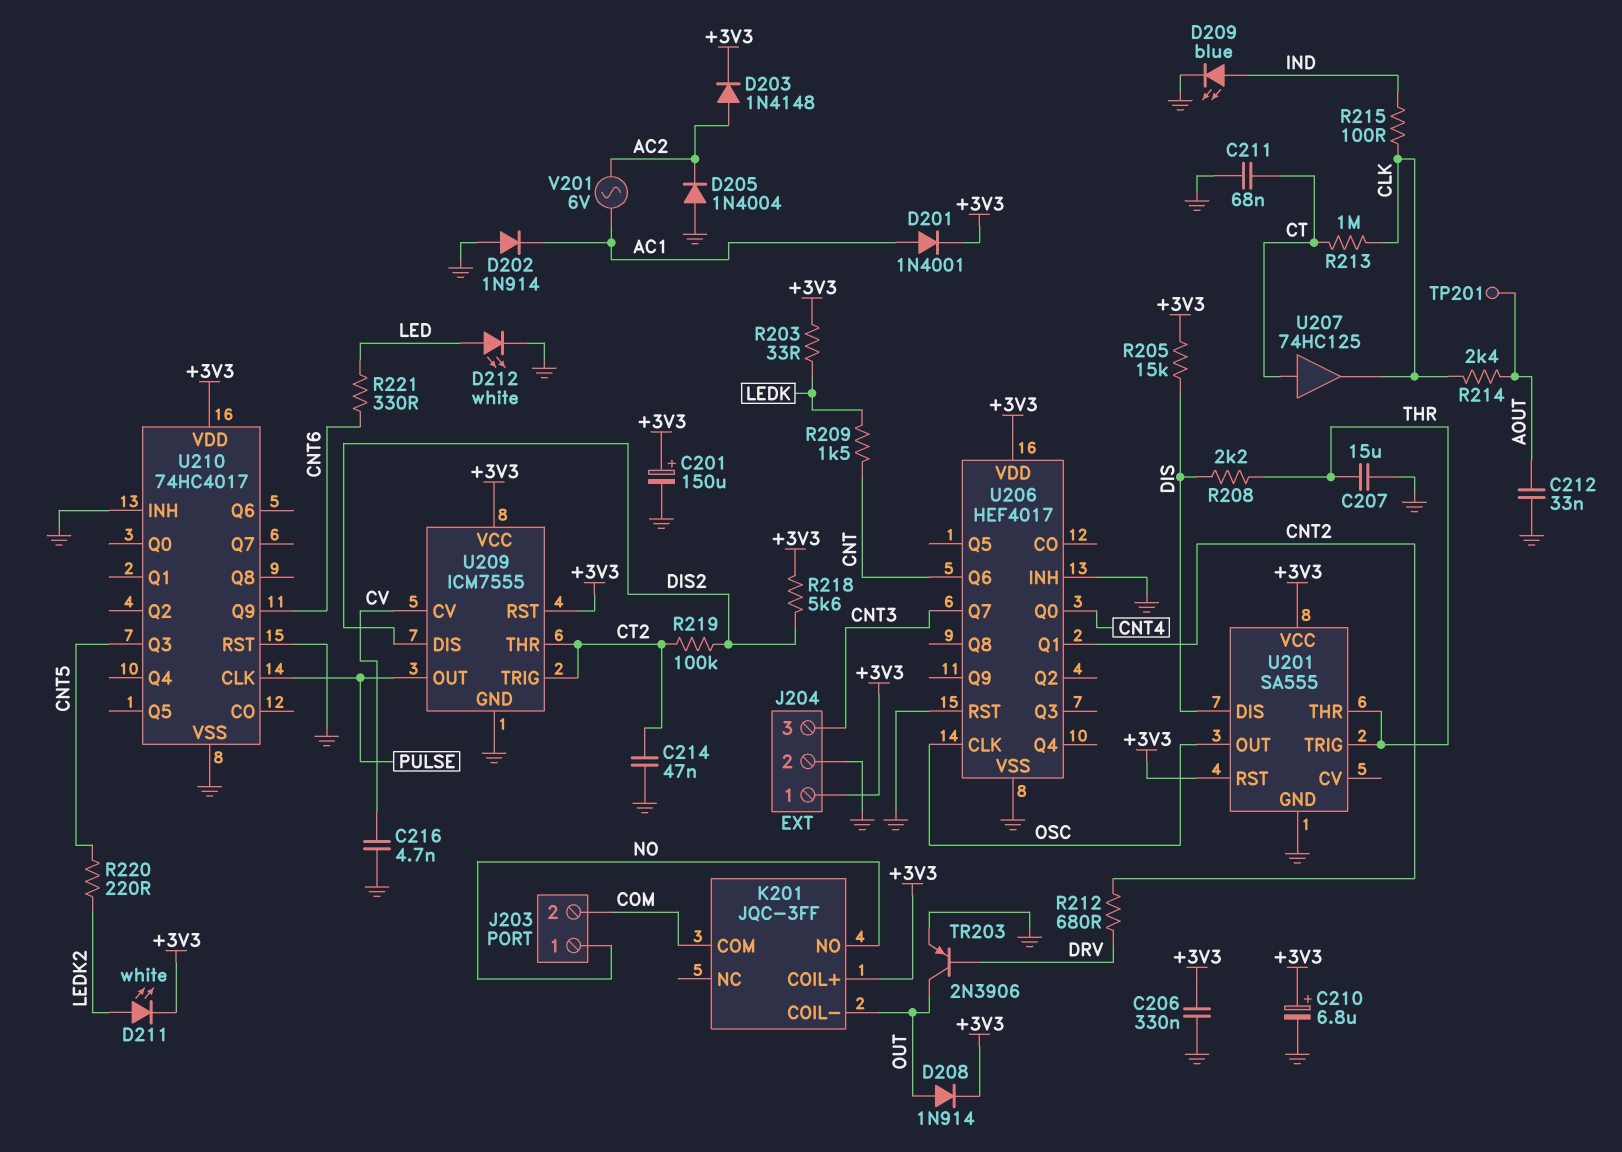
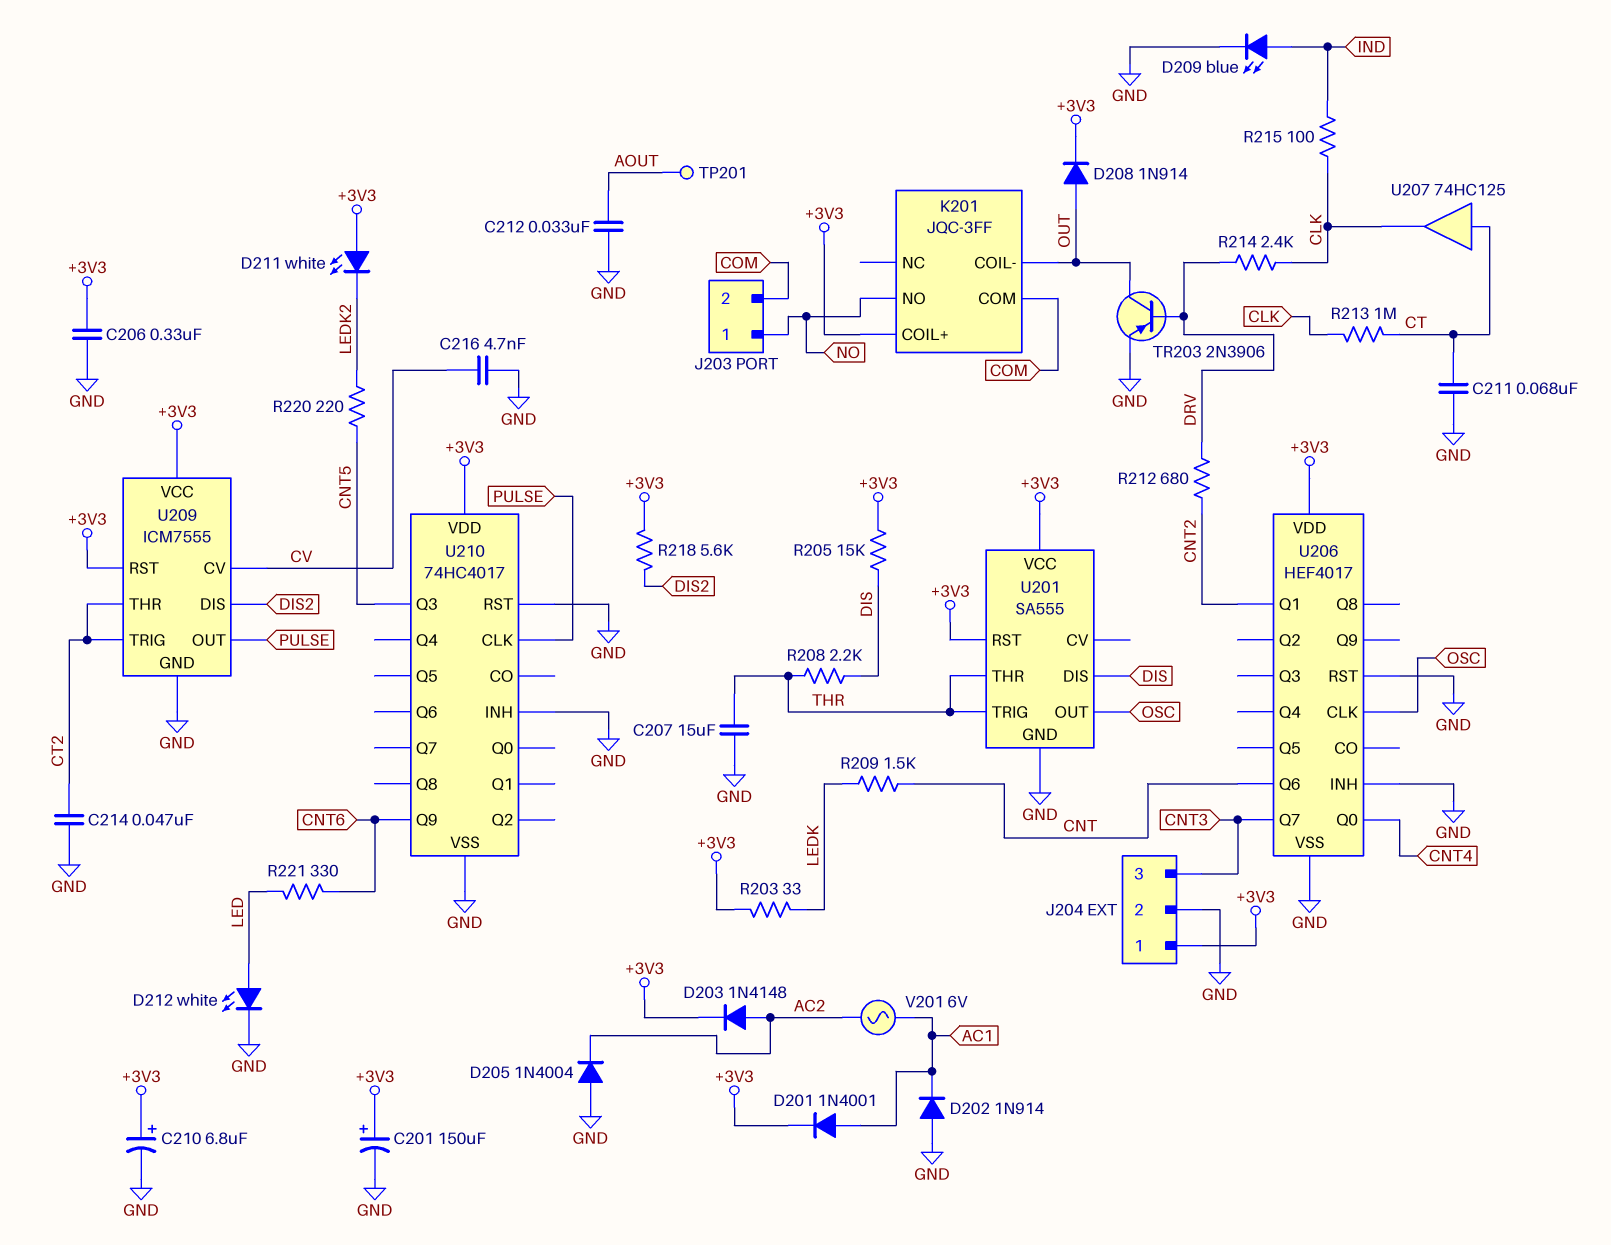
D211: LED white (A LEDK2, K +3V3) -> LED white (A +3V3, K LEDK2)
R214: 2.4k (AOUT, CLK) -> 2.4k (CLK, DRV)
R219: 100k (CT2, DIS2) -> none

